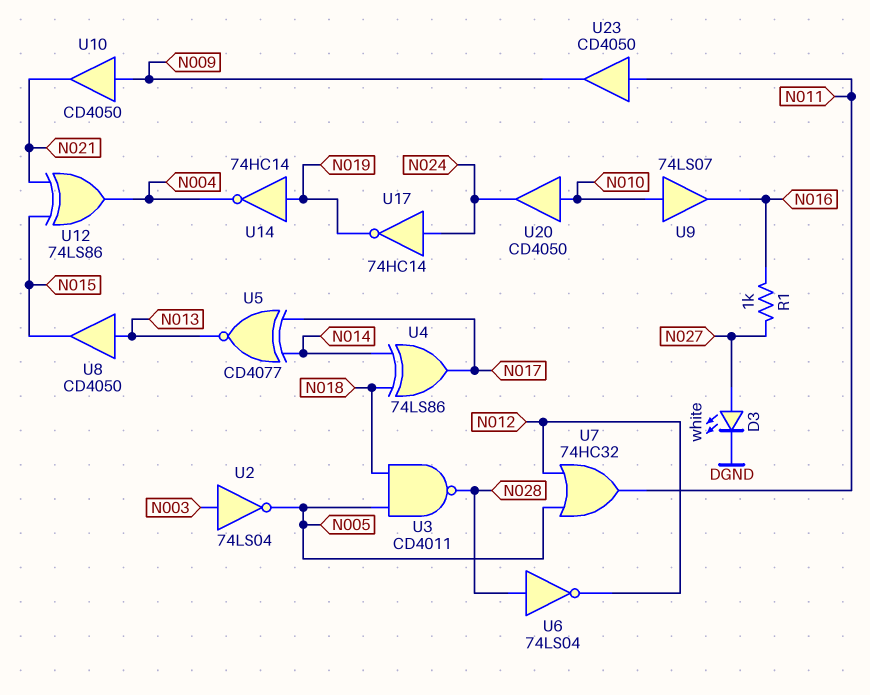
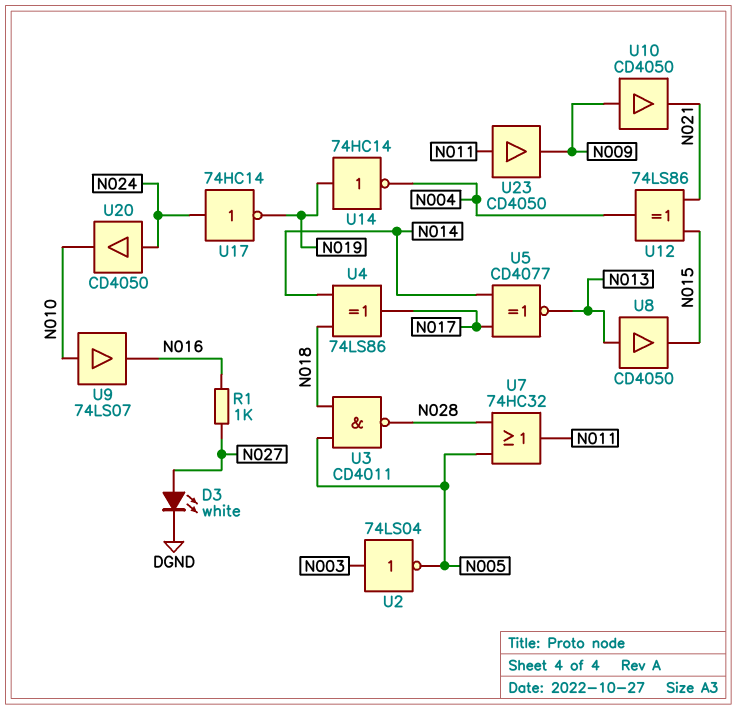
U6: NOT 74LS04 (in N028, out N012) -> none
U7: OR 74HC32 (in N005, in N012, out N011) -> OR 74HC32 (in N005, in N028, out N011)
U20: buffer CD4050 (in N010, out N024) -> buffer CD4050 (in N024, out N010)

